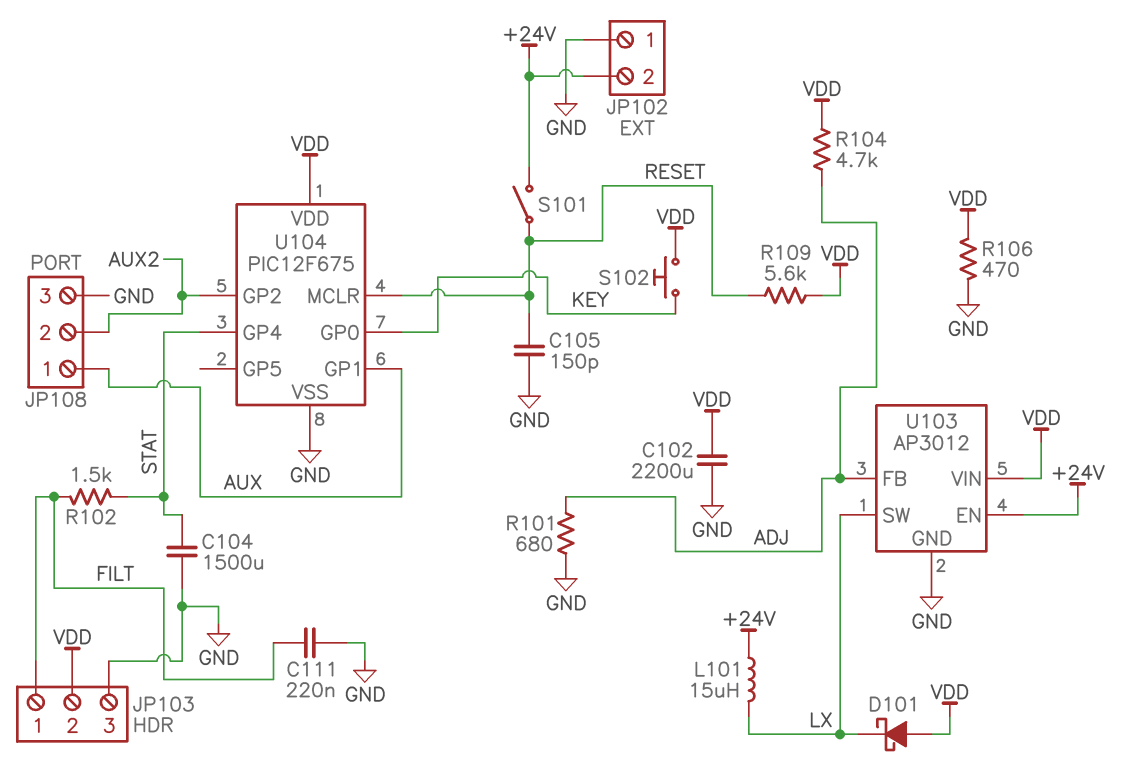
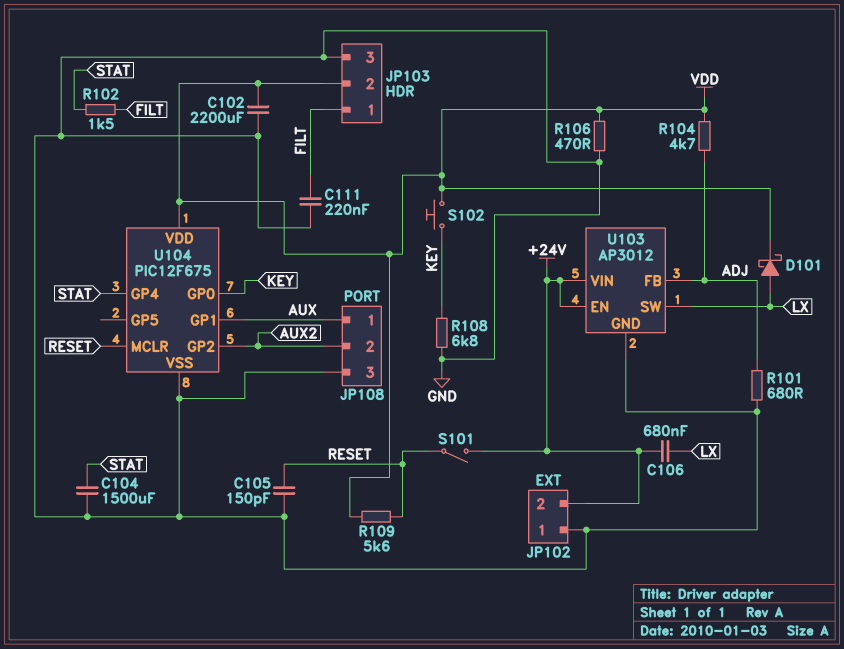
C106: none -> 680nF (+24V, LX)
D101: schottky (A VDD, K LX) -> schottky (A LX, K VDD)
L101: 15uH (+24V, LX) -> none
R108: none -> 6.8k (GND, KEY)
U103 pin VIN: VDD -> +24V

